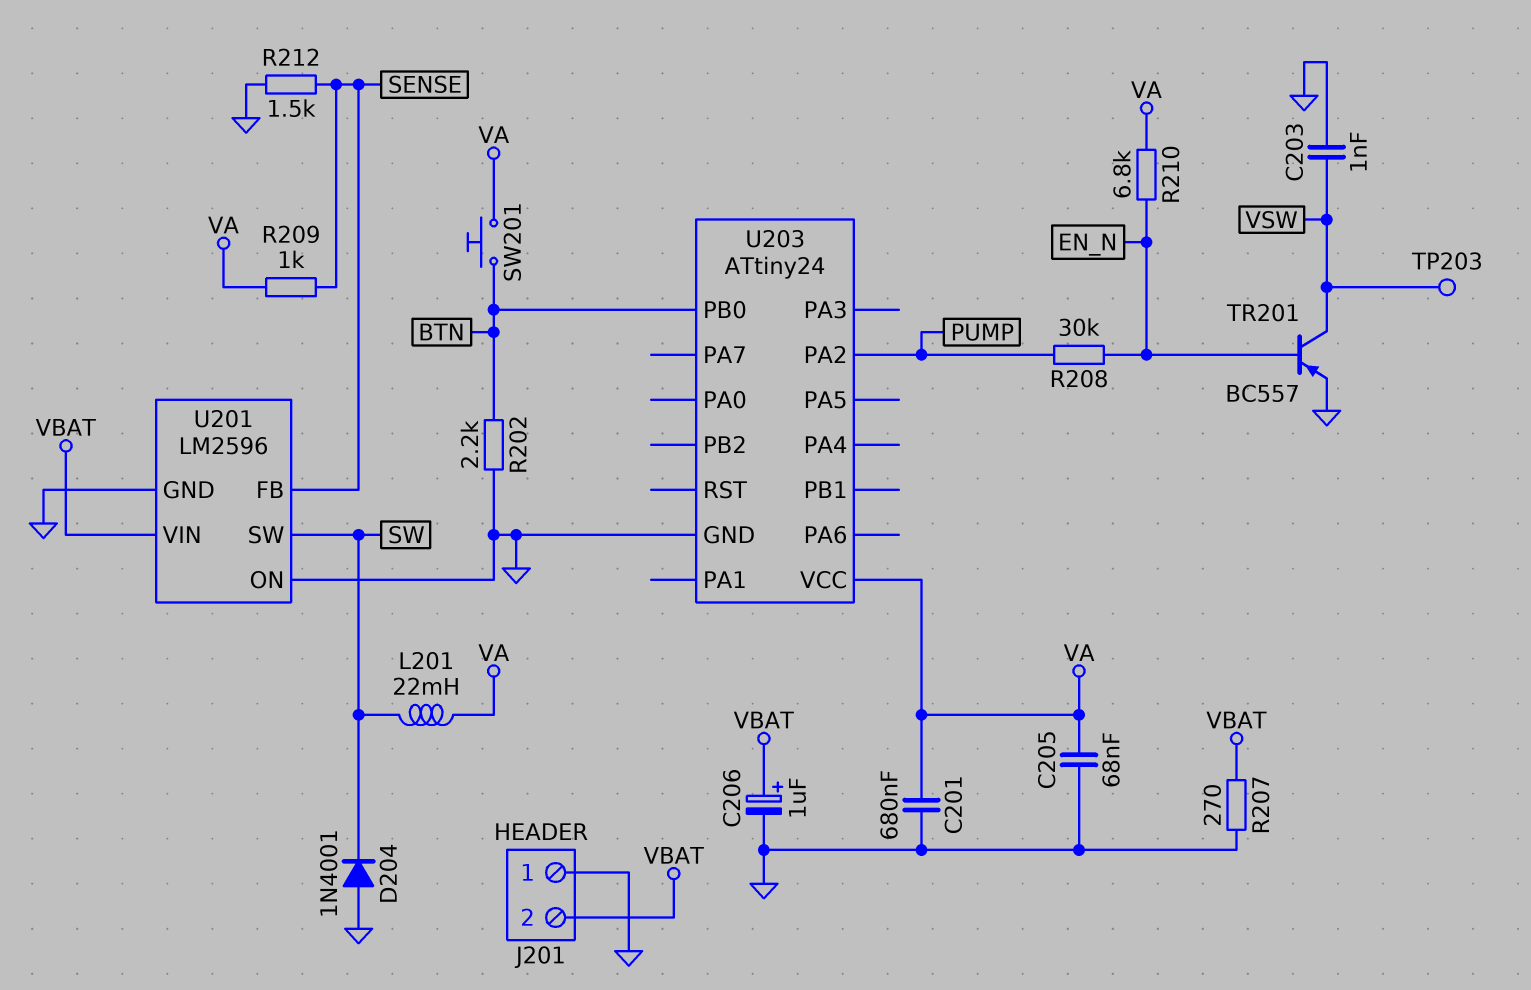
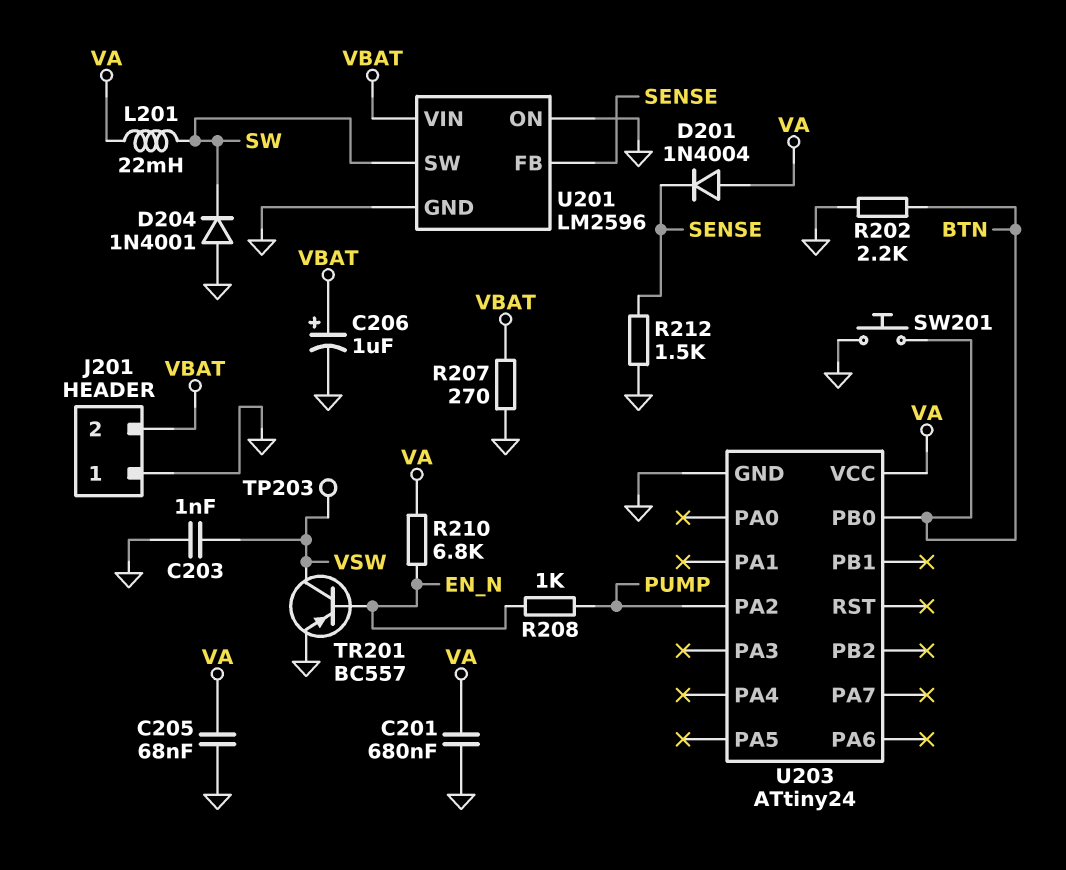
D201: none -> diode 1N4004 (A VA, K SENSE)
R208: 30k (EN_N, PUMP) -> 1k (EN_N, PUMP)
R209: 1k (SENSE, VA) -> none
SW201: button (BTN, VA) -> button (BTN, GND)

